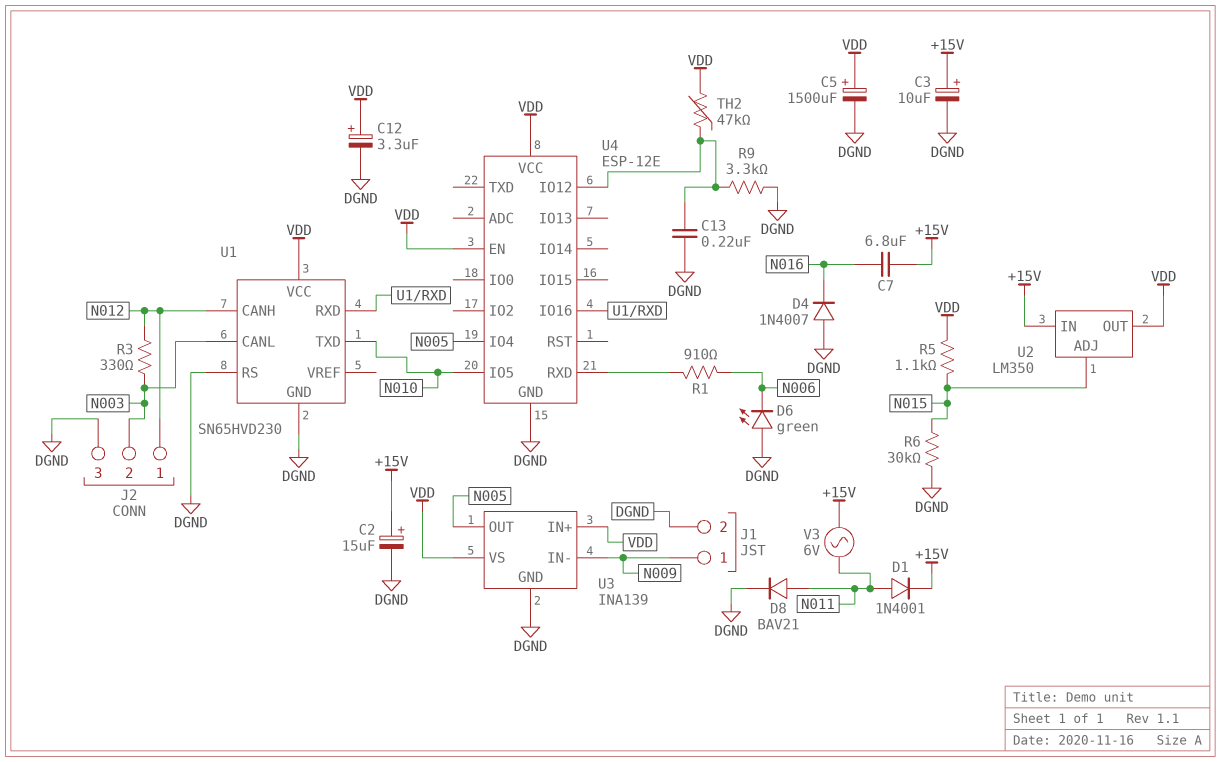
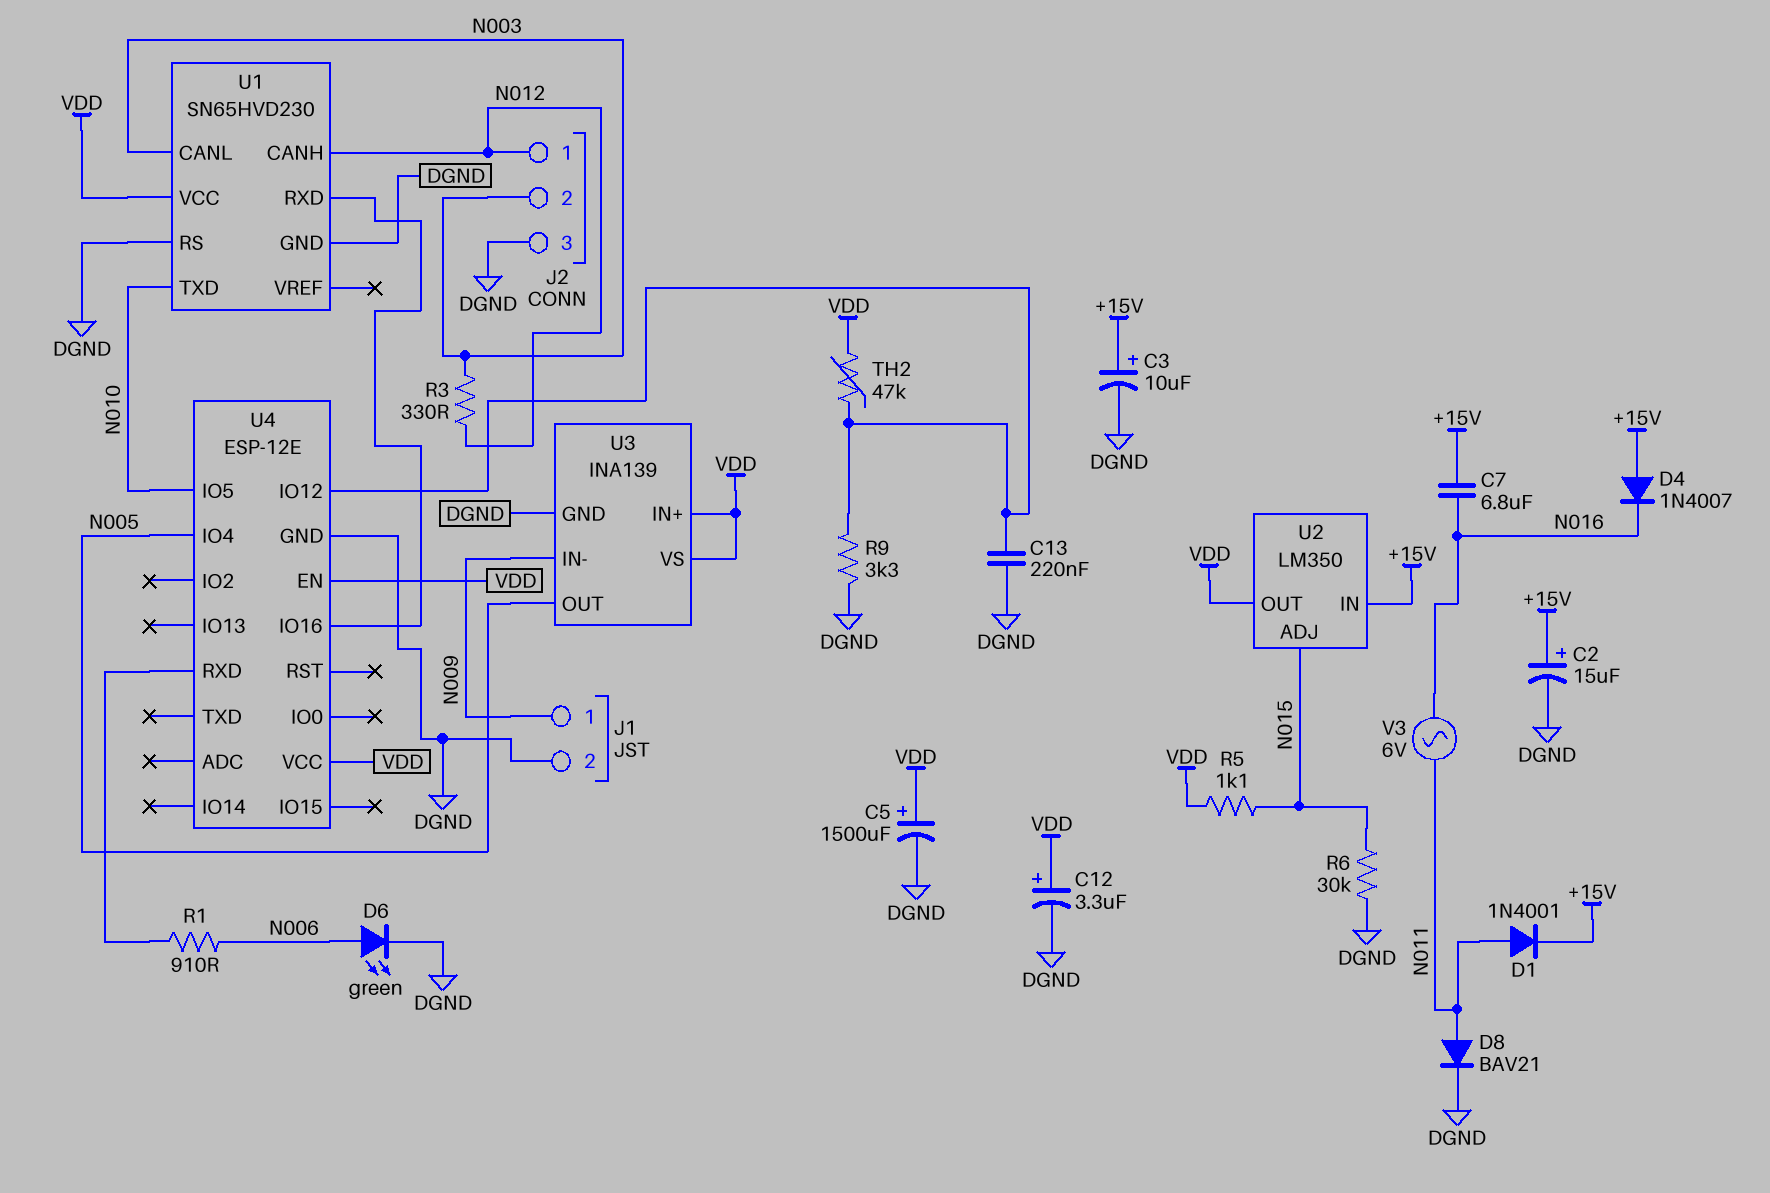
D4: diode 1N4007 (A DGND, K N016) -> diode 1N4007 (A +15V, K N016)
D6: LED green (A DGND, K N006) -> LED green (A N006, K DGND)
V3: AC 6V (+15V, N011) -> AC 6V (N011, N016)

